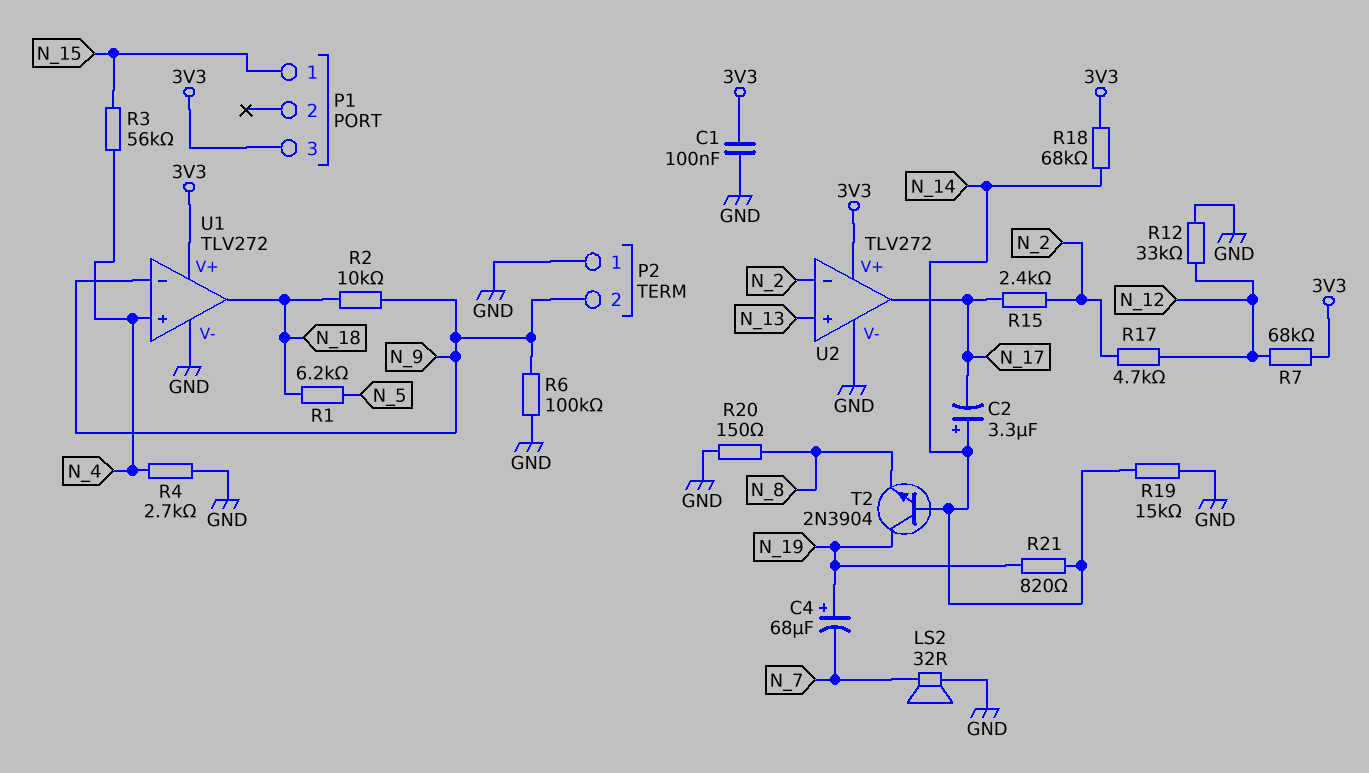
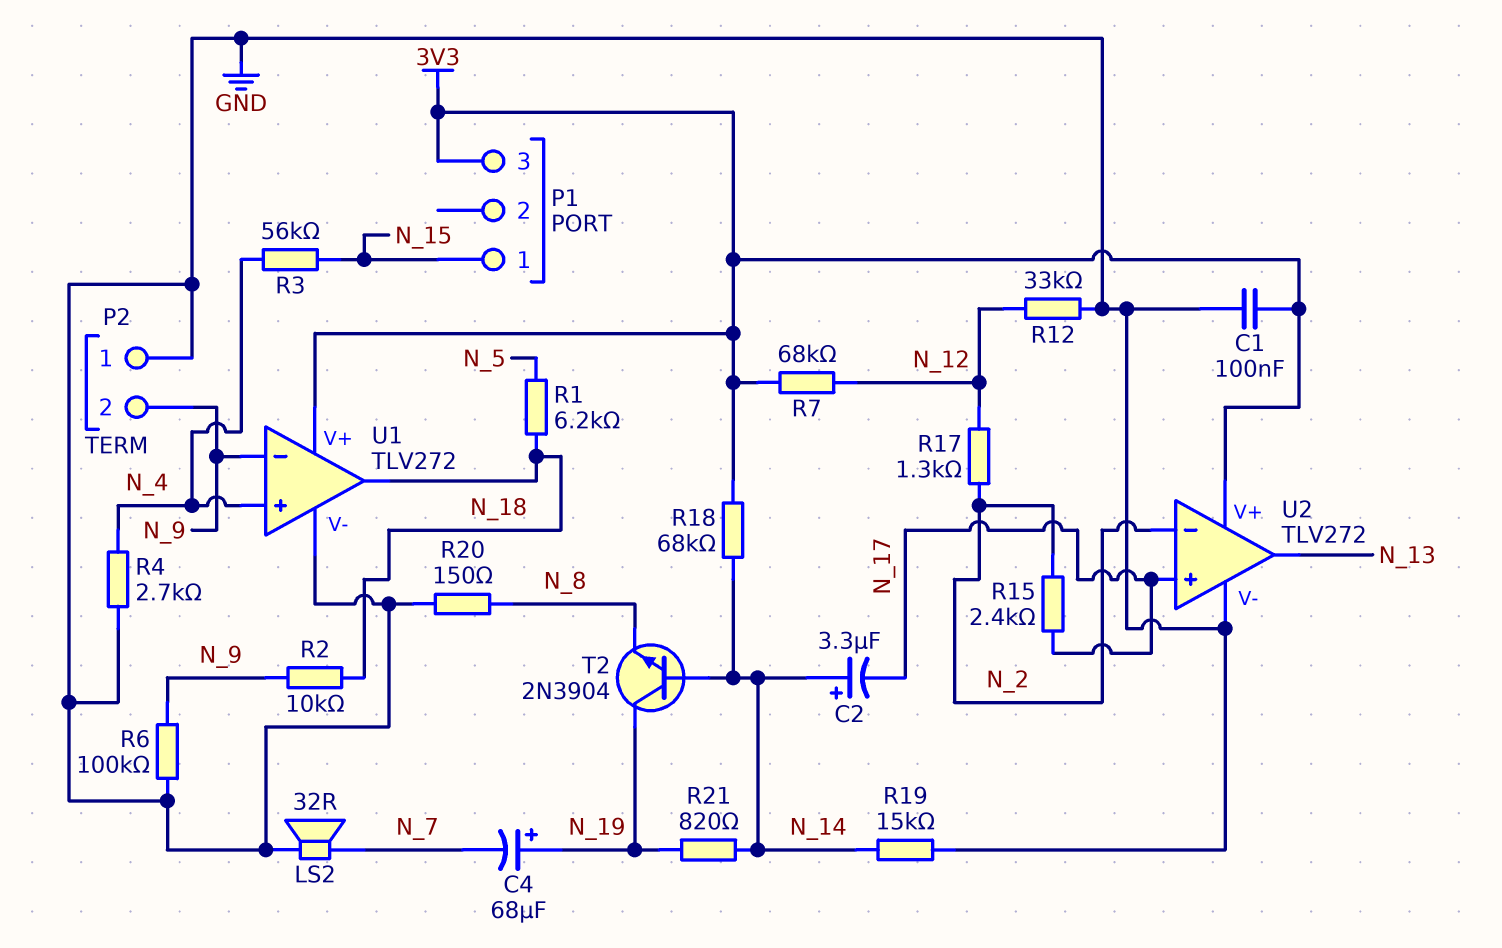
R17: 4.7k (N_2, N_12) -> 1.3k (N_2, N_12)
U2 pin in+: N_13 -> N_17
U2 pin out: N_17 -> N_13

